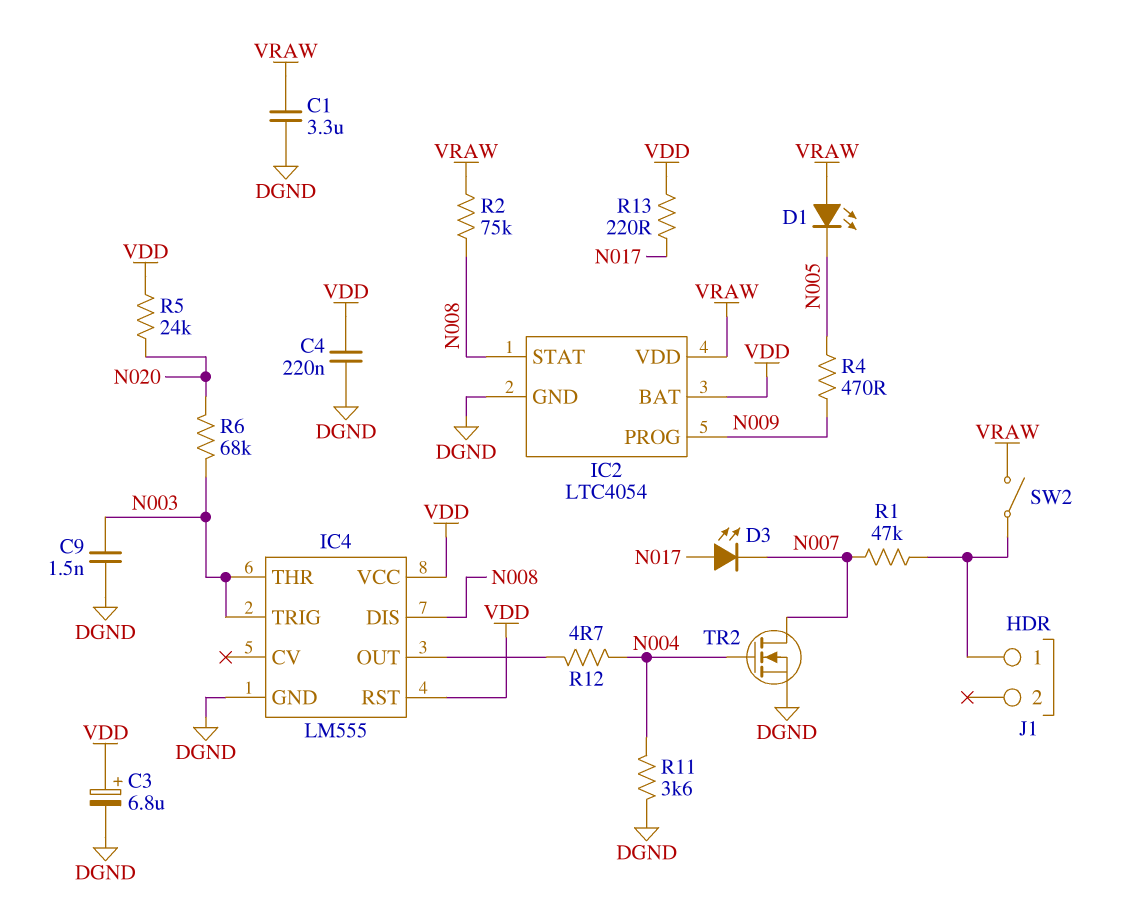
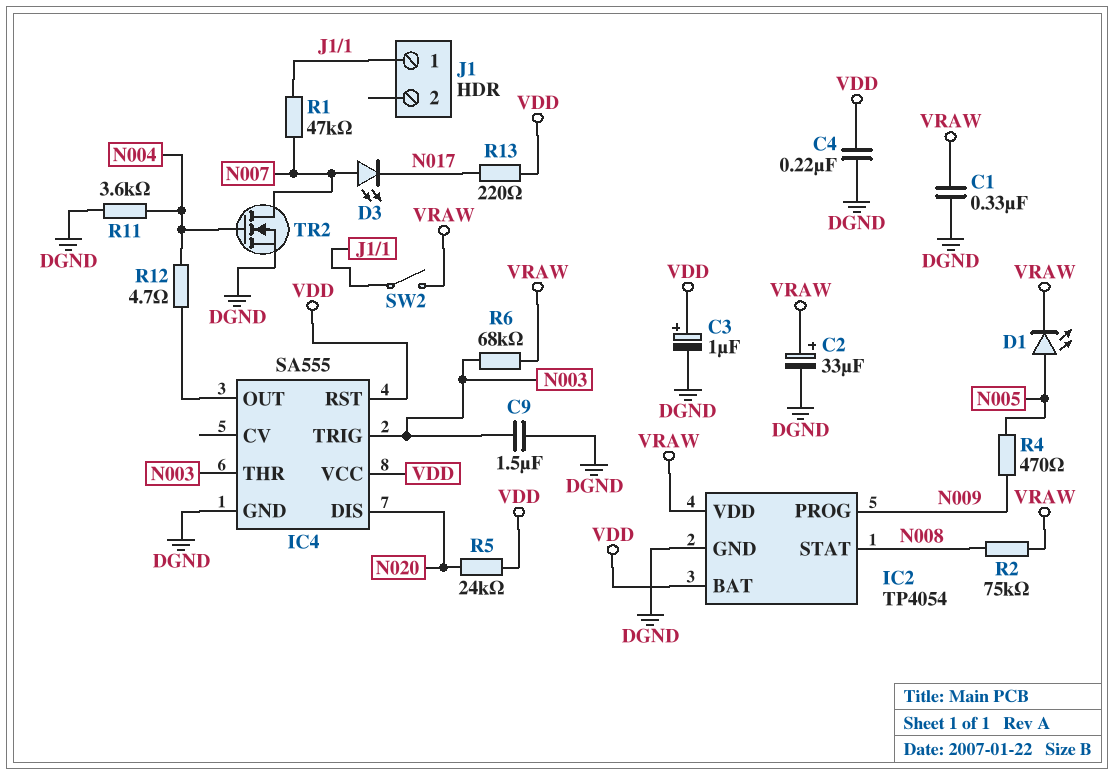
C1: 3.3uF (DGND, VRAW) -> 330nF (DGND, VRAW)
C2: none -> 33uF (plus VRAW, minus DGND)
C3: 6.8uF (plus VDD, minus DGND) -> 1uF (plus VDD, minus DGND)
C9: 1.5nF (DGND, N003) -> 1.5uF (DGND, N003)
D1: LED (A VRAW, K N005) -> LED (A N005, K VRAW)
D3: LED (A N017, K N007) -> LED (A N007, K N017)
IC2: LTC4054 -> TP4054
IC4: LM555 -> SA555
IC4 pin DIS: N008 -> N020
R6: 68k (N003, N020) -> 68k (N003, VRAW)

